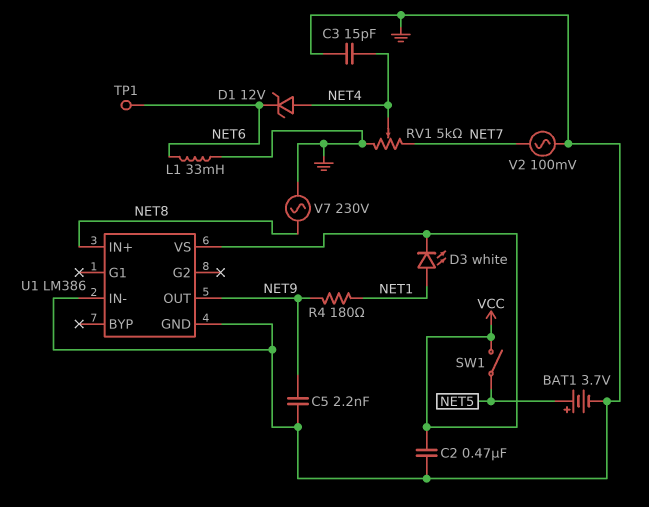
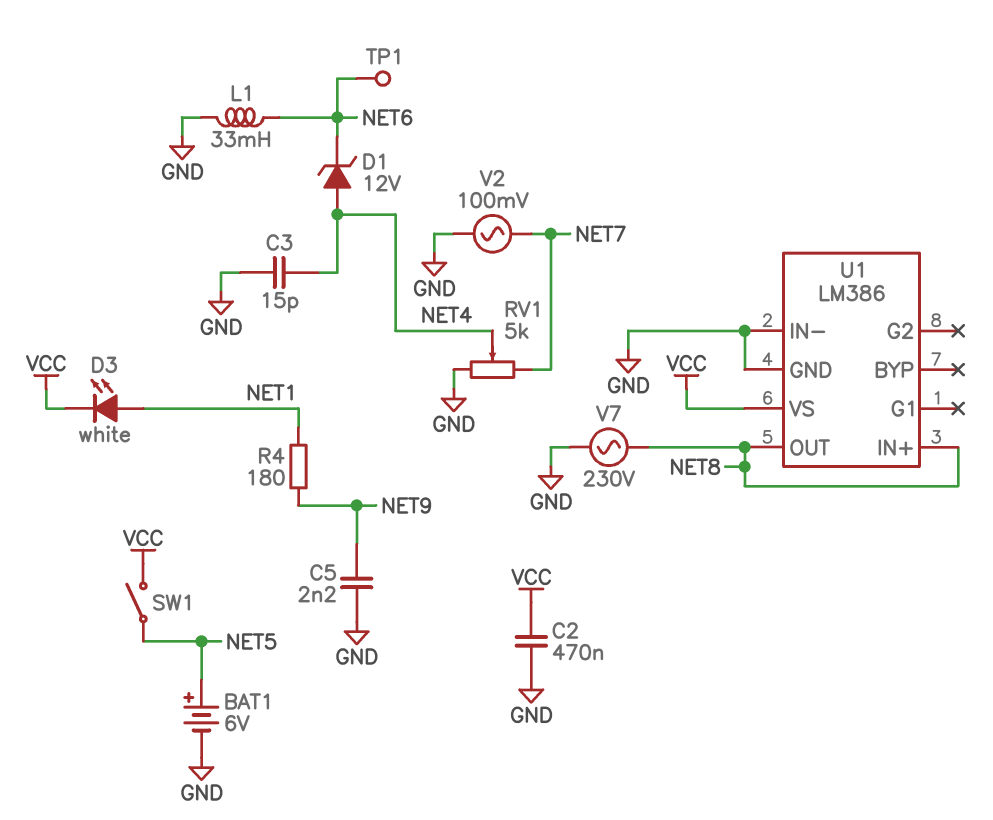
BAT1: 3.7V (plus NET5, minus GND) -> 6V (plus NET5, minus GND)
U1 pin OUT: NET9 -> NET8

